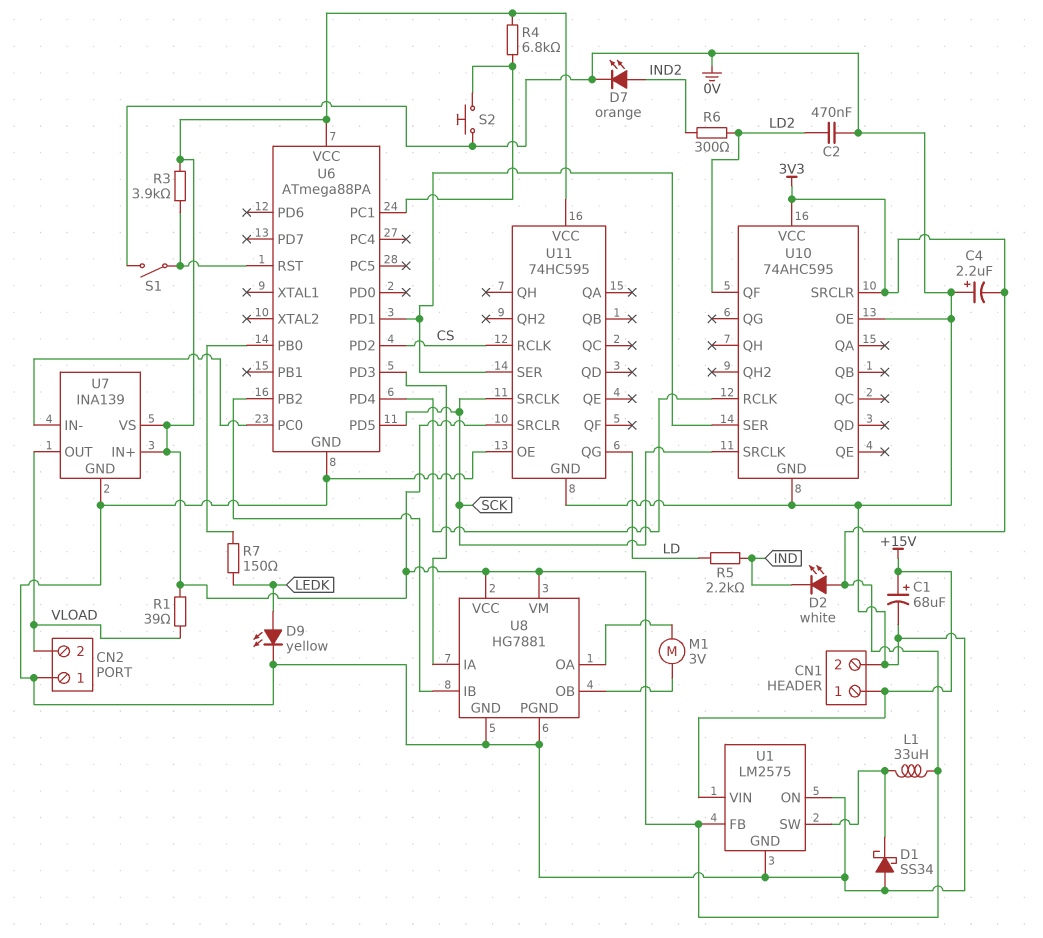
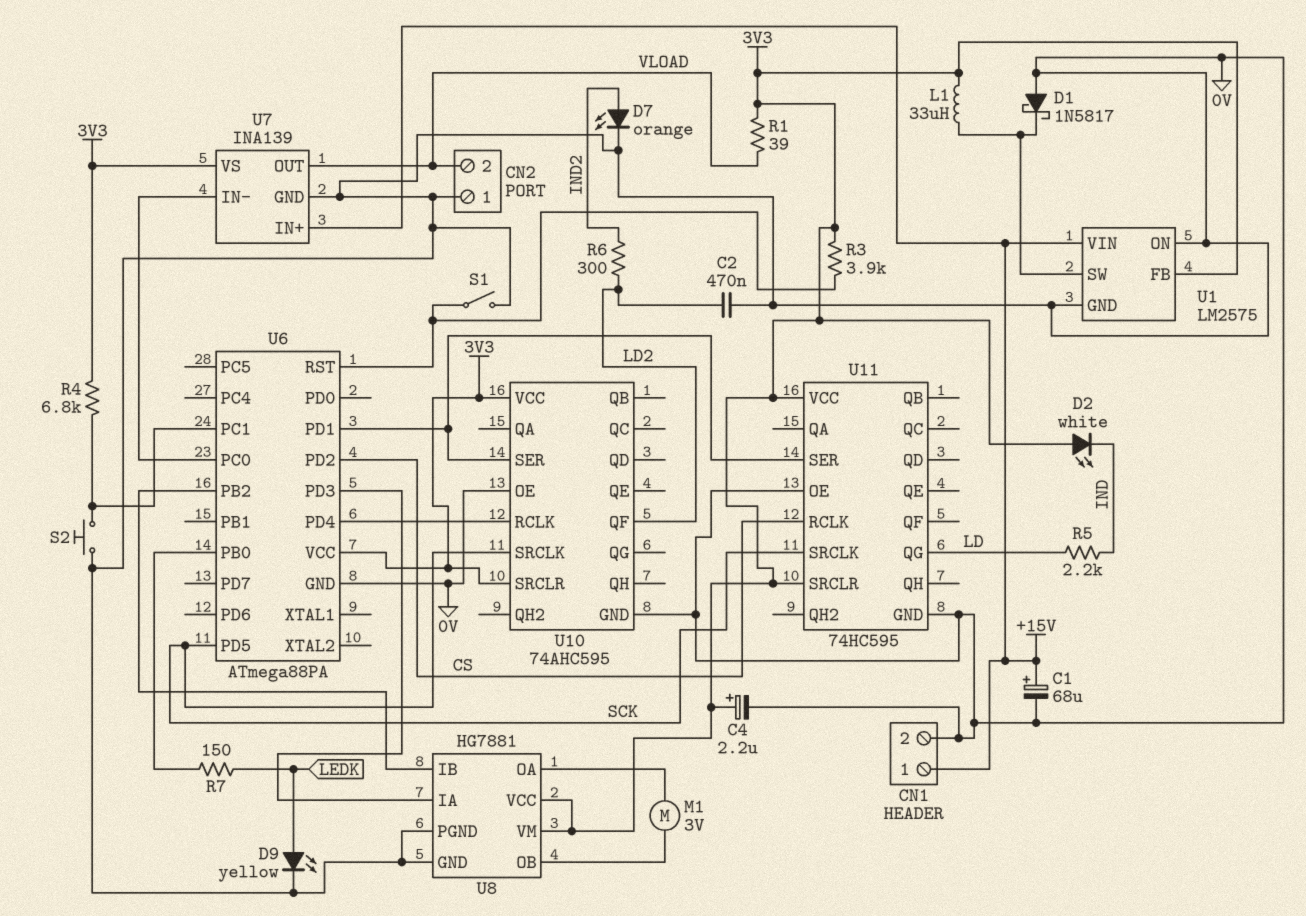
C4: 2.2uF (plus 0V, minus 3V3) -> 2.2uF (plus 3V3, minus 0V)
D1: schottky SS34 (A 0V, K U1/SW) -> schottky 1N5817 (A 0V, K U1/SW)
U7 pin IN+: 3V3 -> +15V

